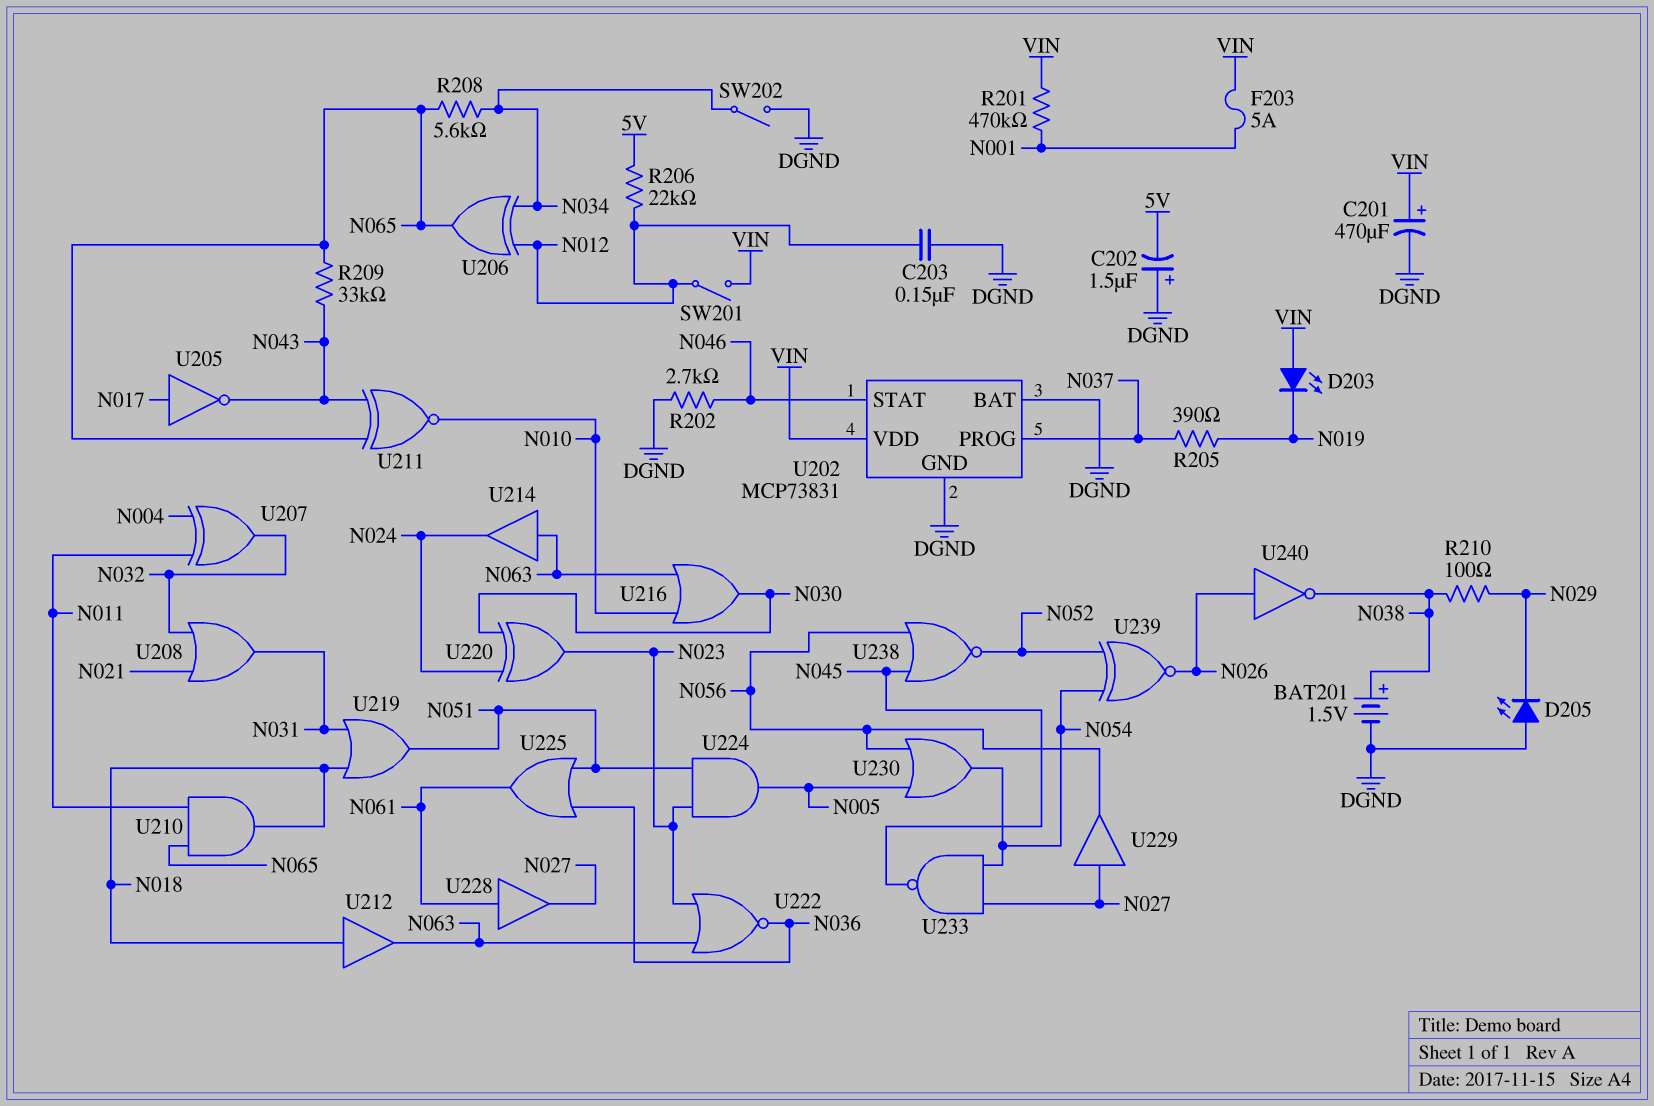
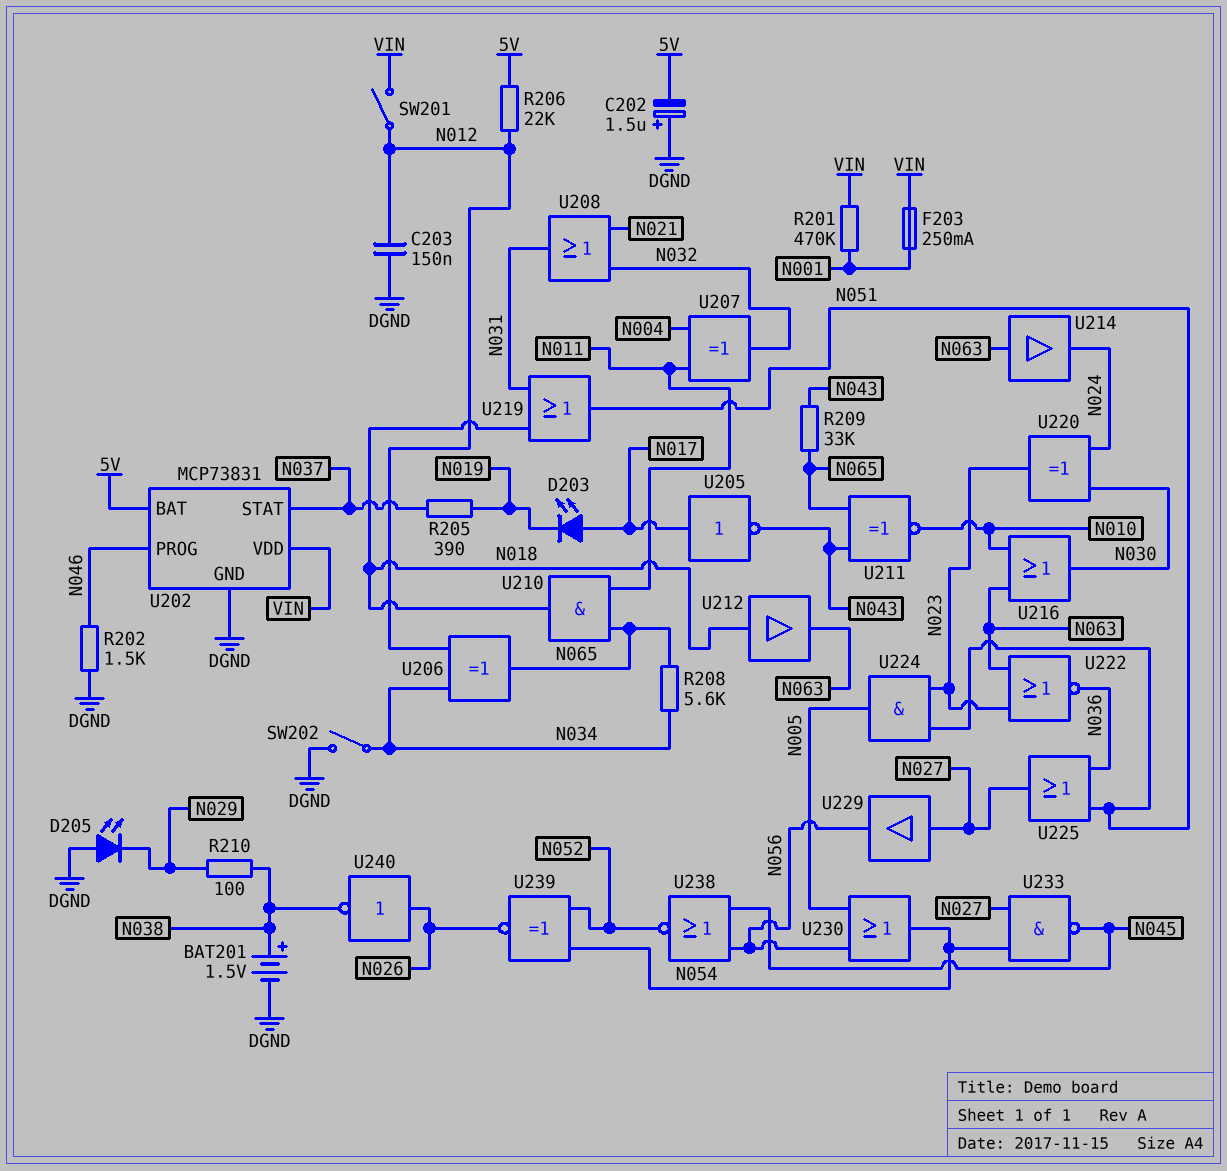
C201: 470uF (plus VIN, minus DGND) -> none
D203: LED (A VIN, K N019) -> LED (A N017, K N019)
F203: 5A (N001, VIN) -> 250mA (N001, VIN)
R202: 2.7k (DGND, N046) -> 1.5k (DGND, N046)
U202 pin BAT: DGND -> 5V
U202 pin PROG: N037 -> N046
U202 pin STAT: N046 -> N037
U225: OR (in N036, in N051, out N061) -> OR (in N036, in N051, out N027)
U228: buffer (in N061, out N027) -> none

